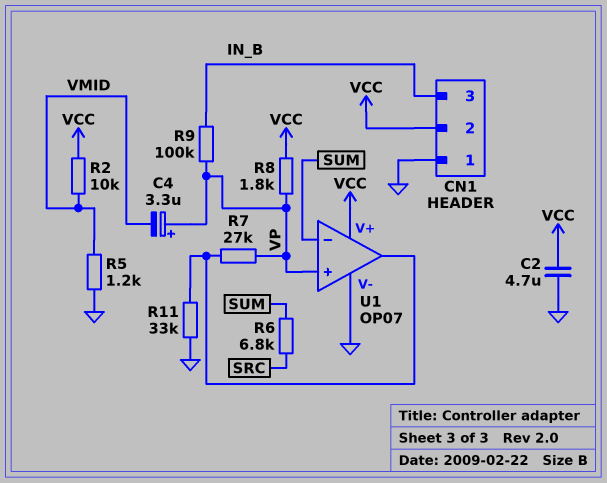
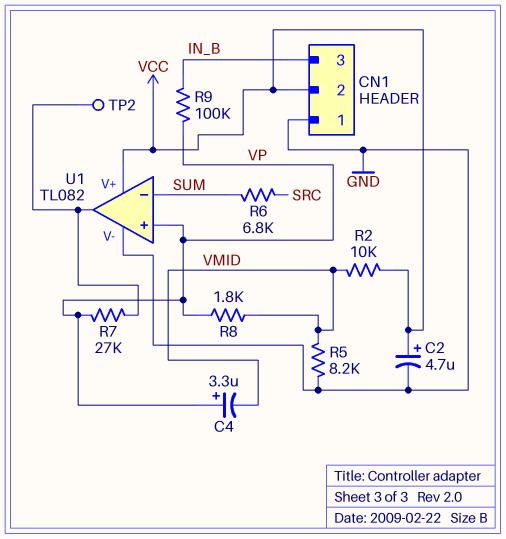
C2: 4.7uF (GND, VCC) -> 4.7uF (plus VCC, minus GND)
R5: 1.2k (GND, VMID) -> 8.2k (GND, VMID)
R8: 1.8k (VCC, VP) -> 1.8k (VMID, VP)
R11: 33k (GND, U1/out) -> none
TP2: none -> test point (U1/out)
U1: OP07 -> TL082

